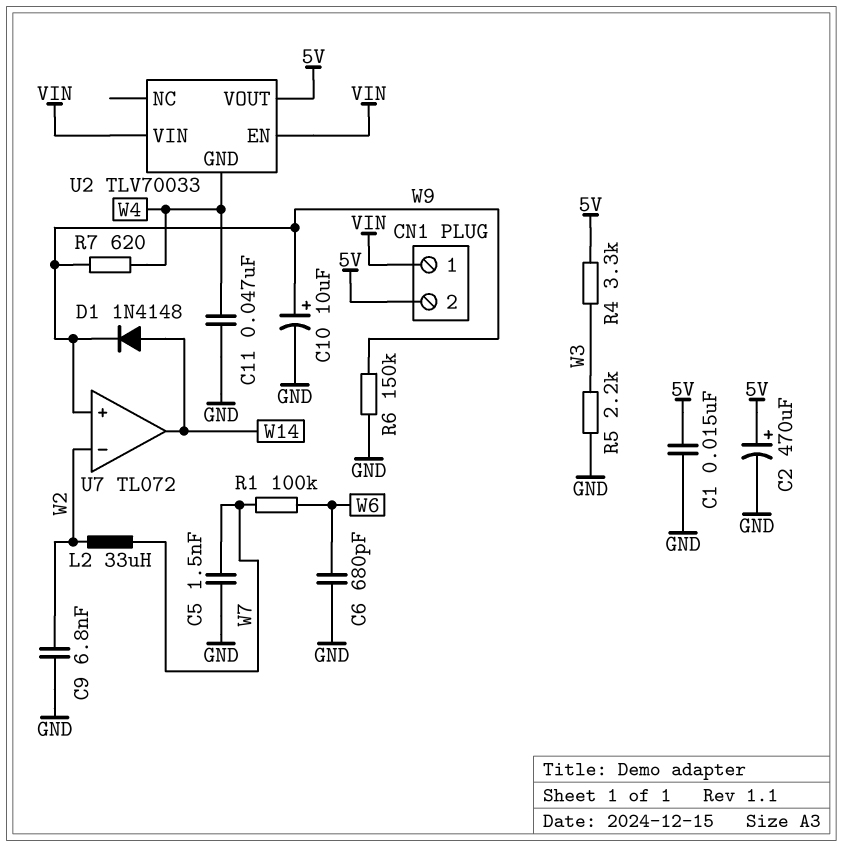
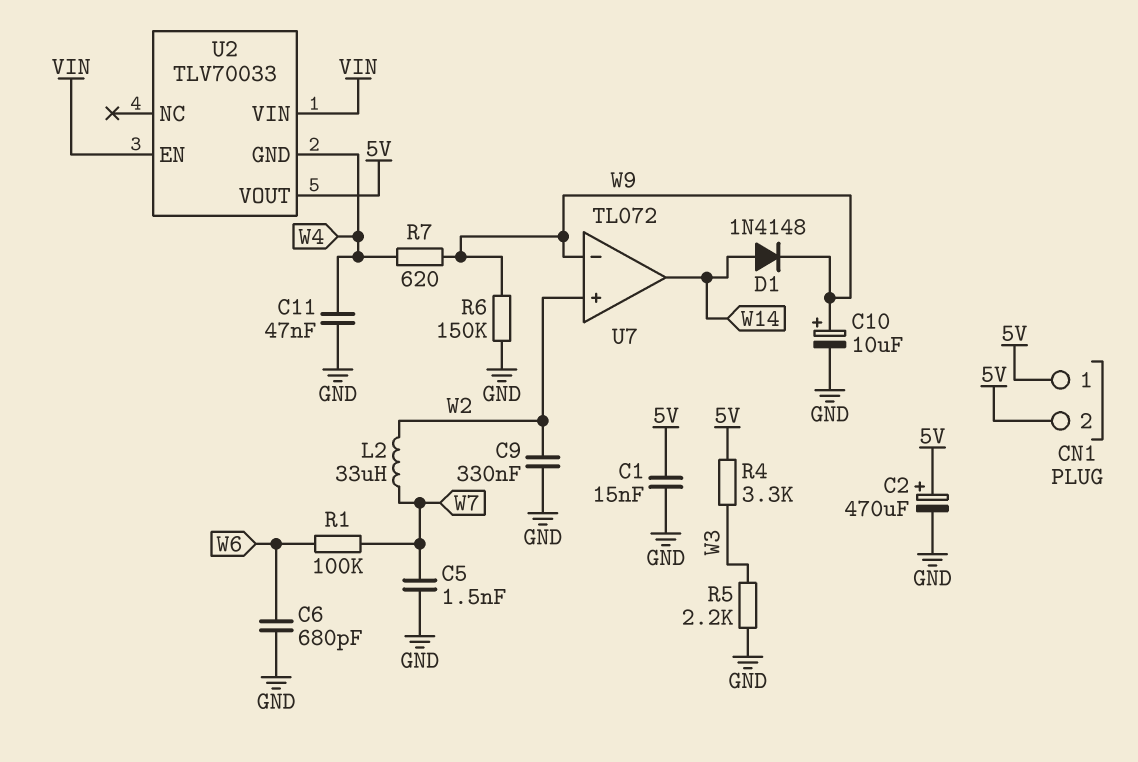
C9: 6.8nF (GND, W2) -> 330nF (GND, W2)
CN1 pin 1: VIN -> 5V
U7 pin in+: W9 -> W2
U7 pin in-: W2 -> W9

